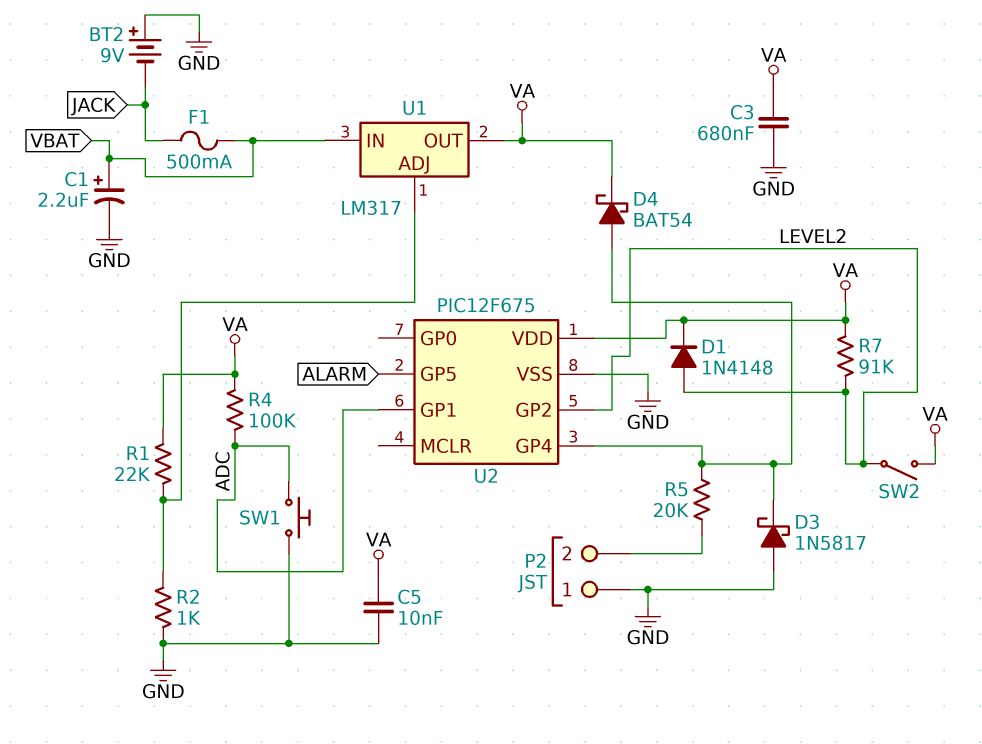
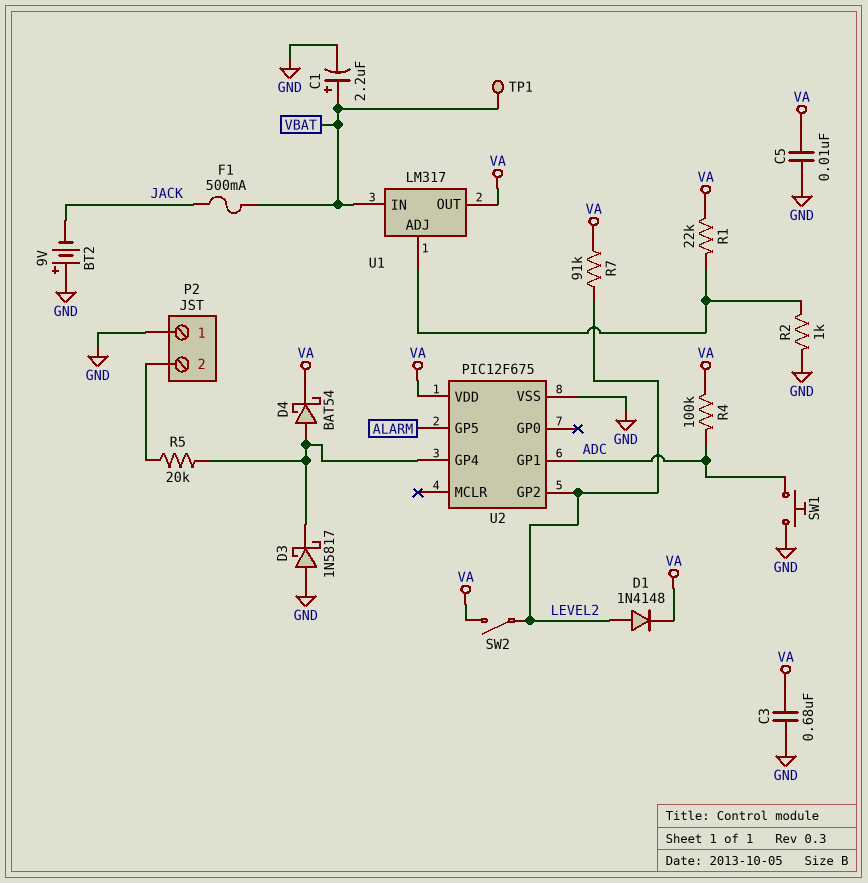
TP1: none -> test point (VBAT)

